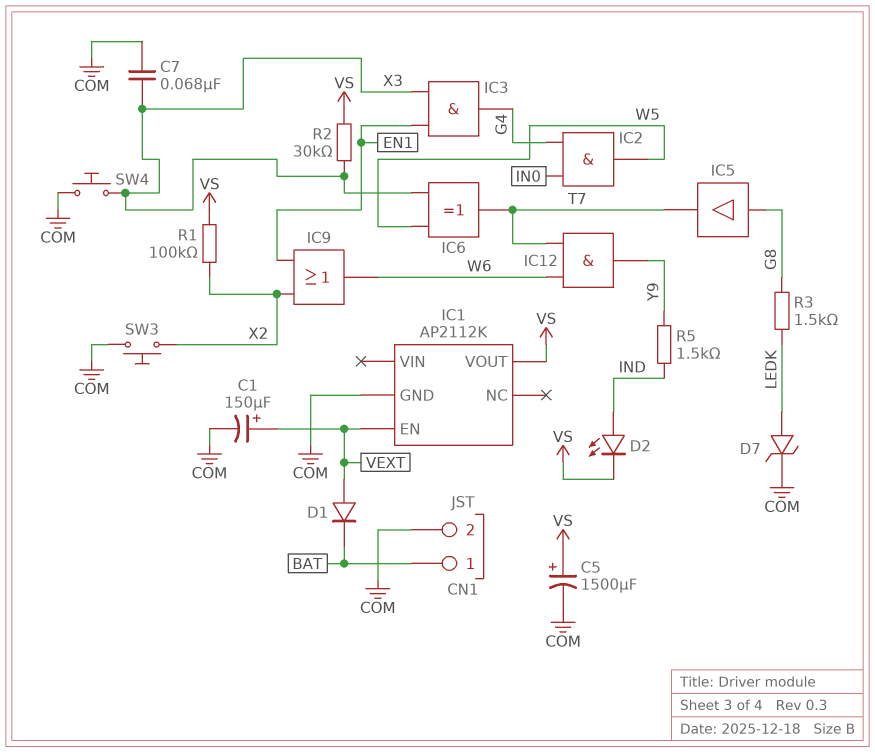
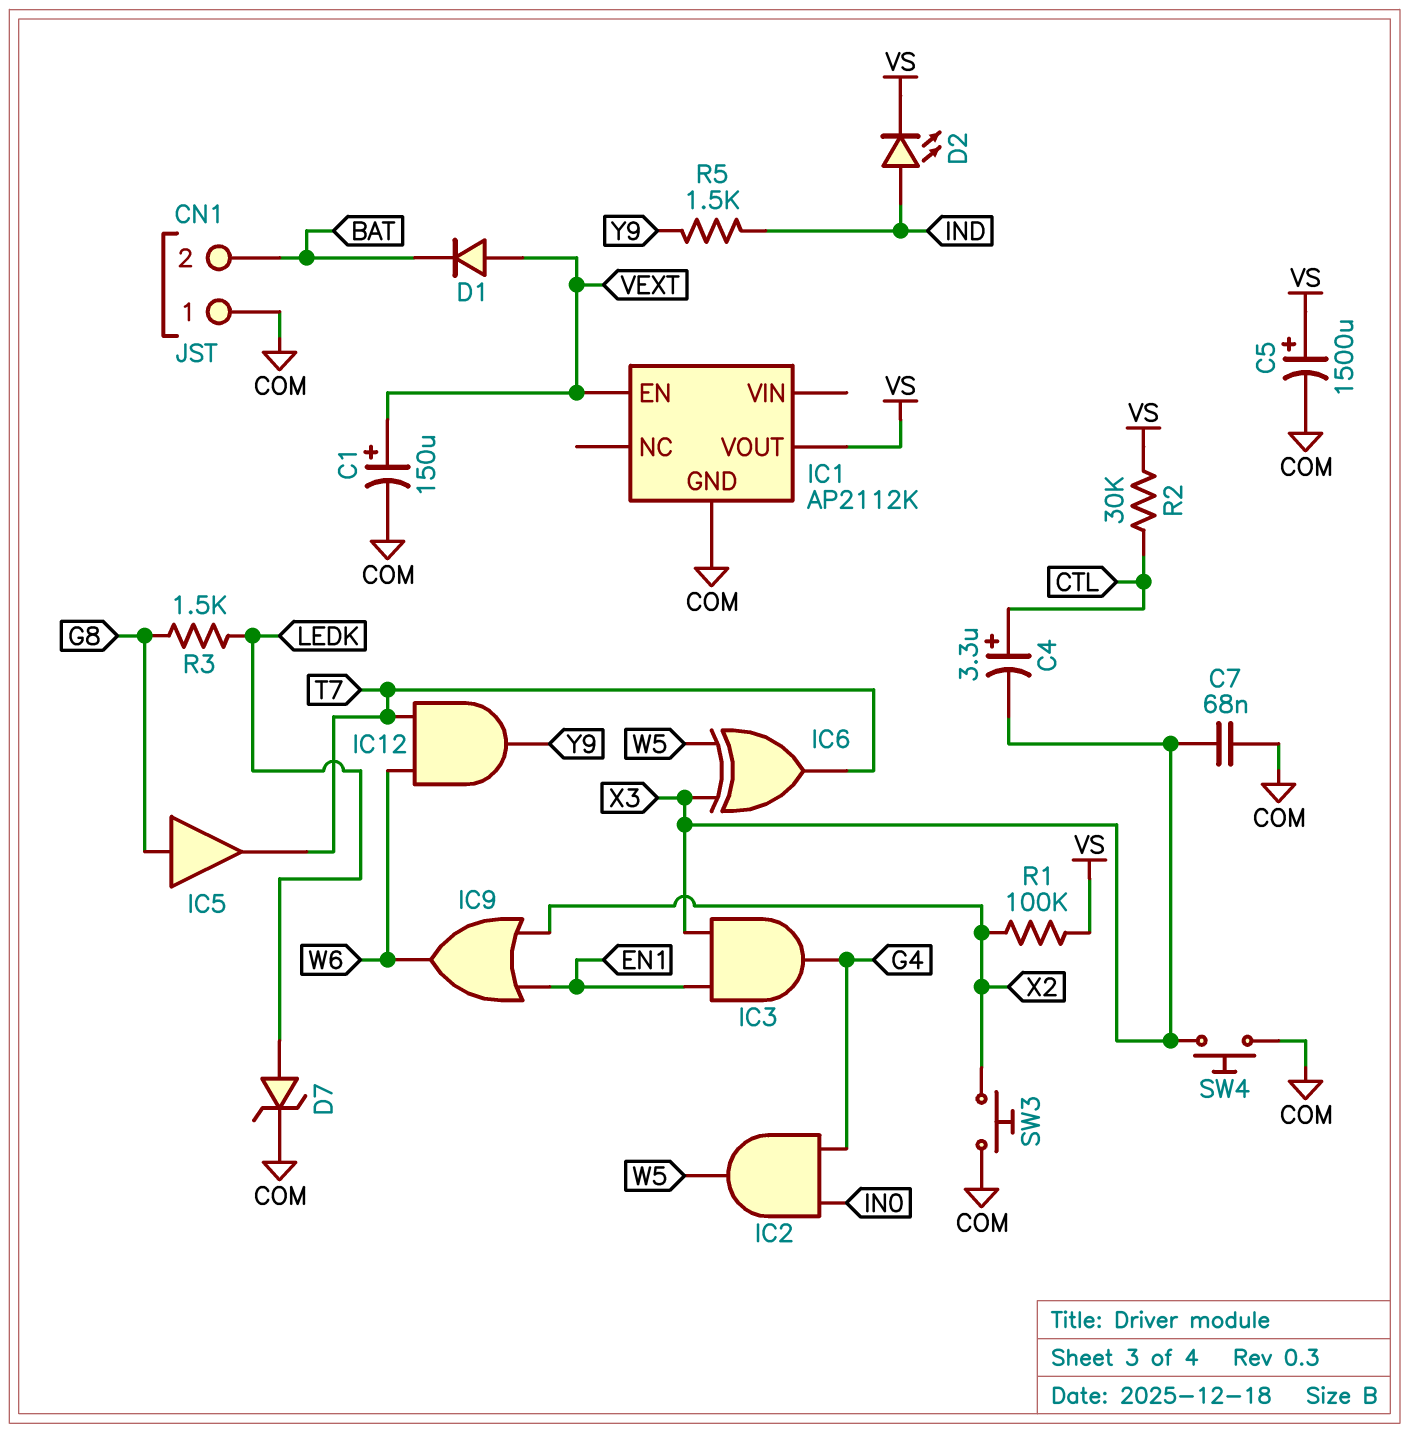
C4: none -> 3.3uF (plus CTL, minus X3)
CN1 pin 1: BAT -> COM
CN1 pin 2: COM -> BAT
R2: 30k (VS, X3) -> 30k (CTL, VS)

